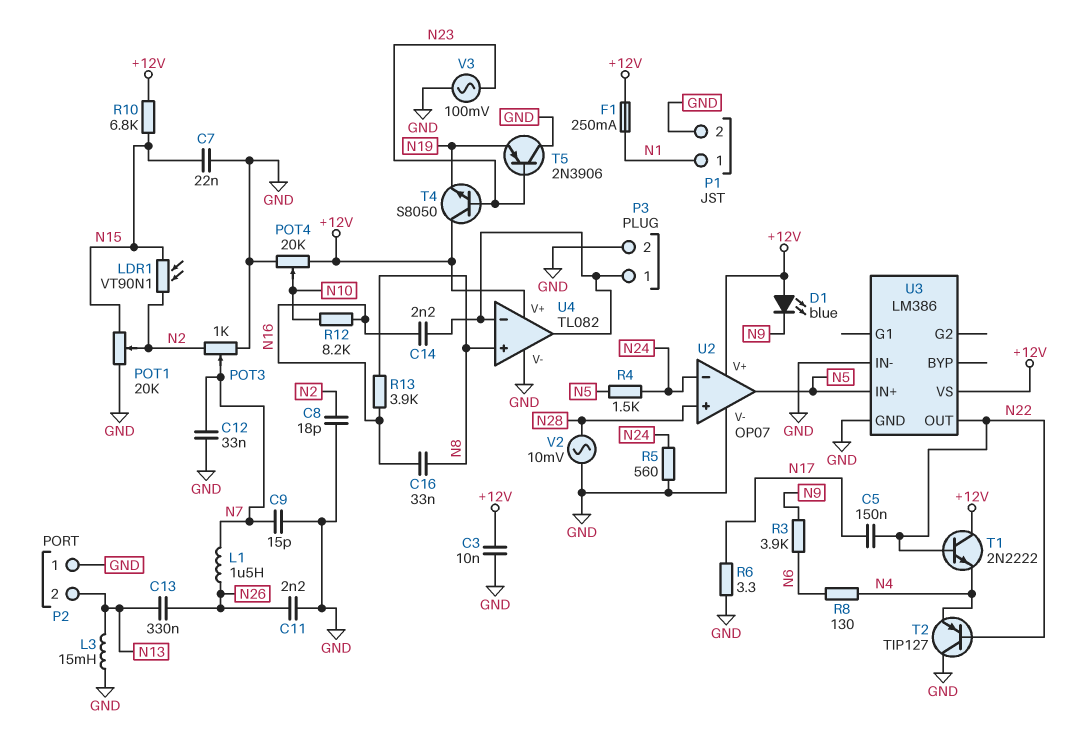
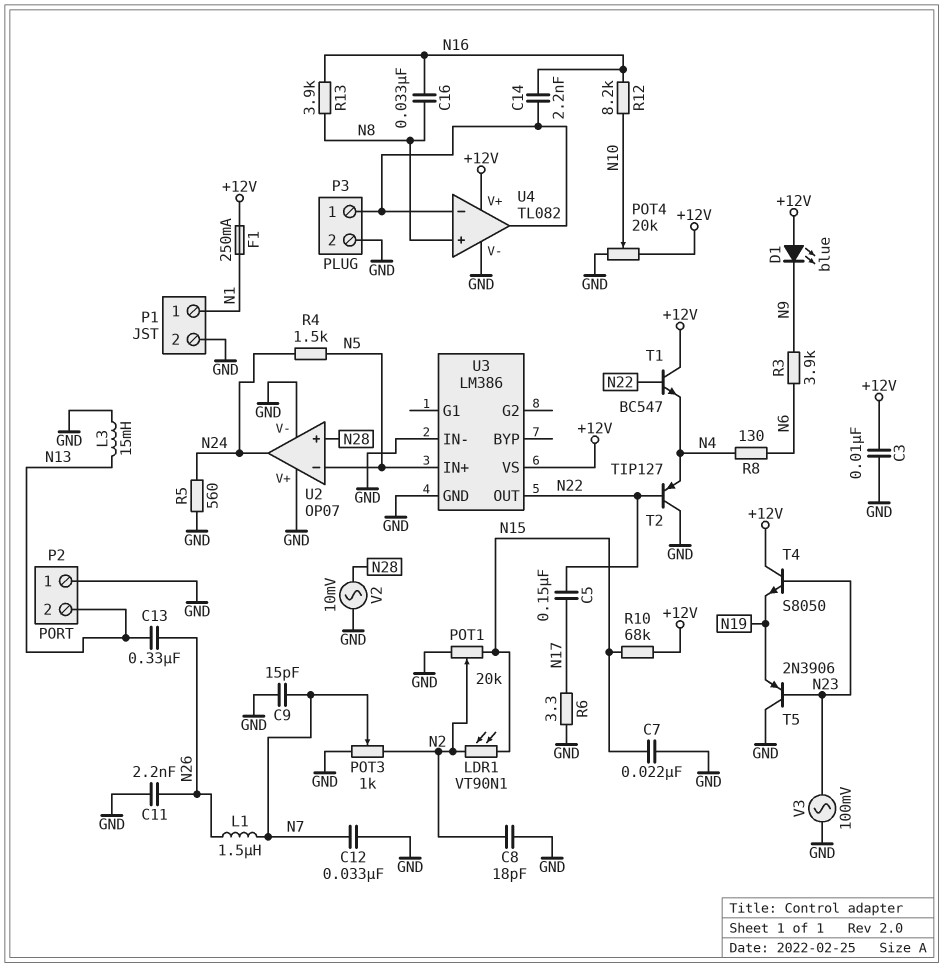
R10: 6.8k (+12V, N15) -> 68k (+12V, N15)
T1: NPN 2N2222 (B N22, C +12V, E N4) -> NPN BC547 (B N22, C +12V, E N4)
U2 pin V+: +12V -> GND
U2 pin in-: N24 -> N5
U2 pin out: N5 -> N24

